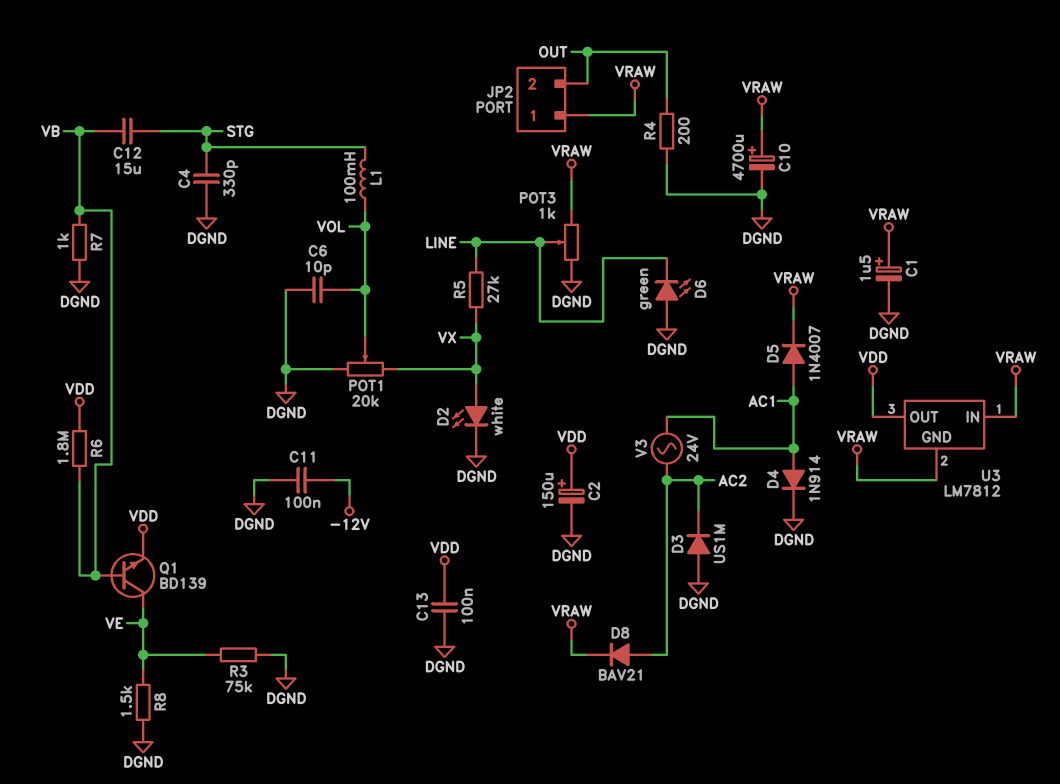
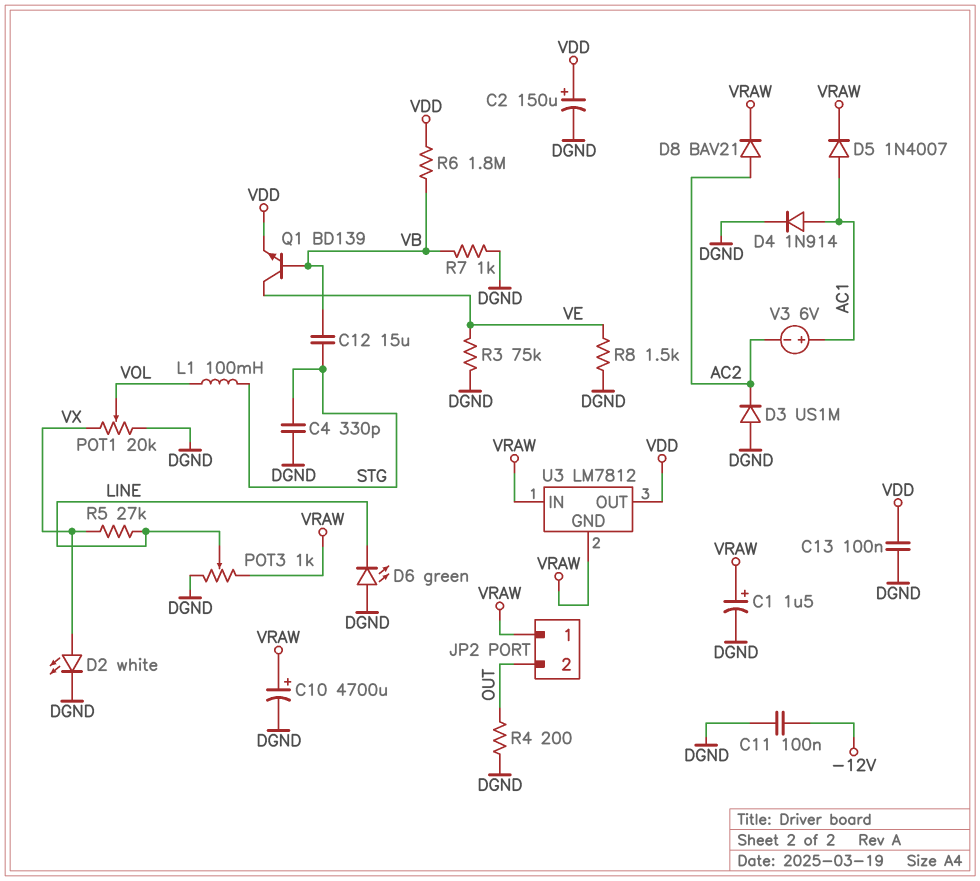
C6: 10pF (DGND, VOL) -> none
V3: AC 24V (AC1, AC2) -> 6V (plus AC1, minus AC2)

